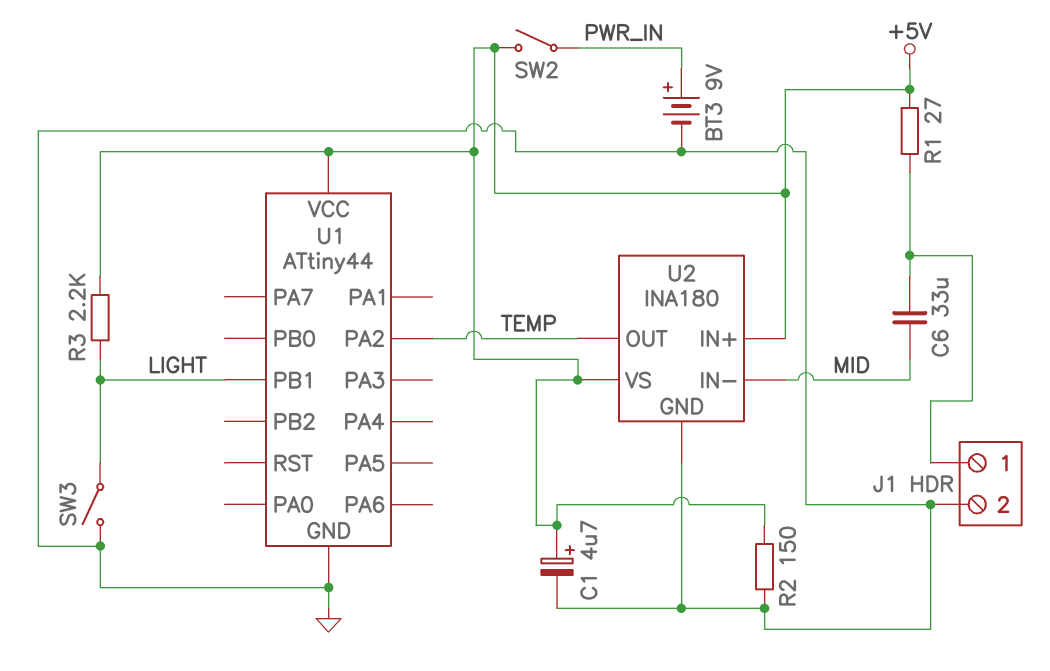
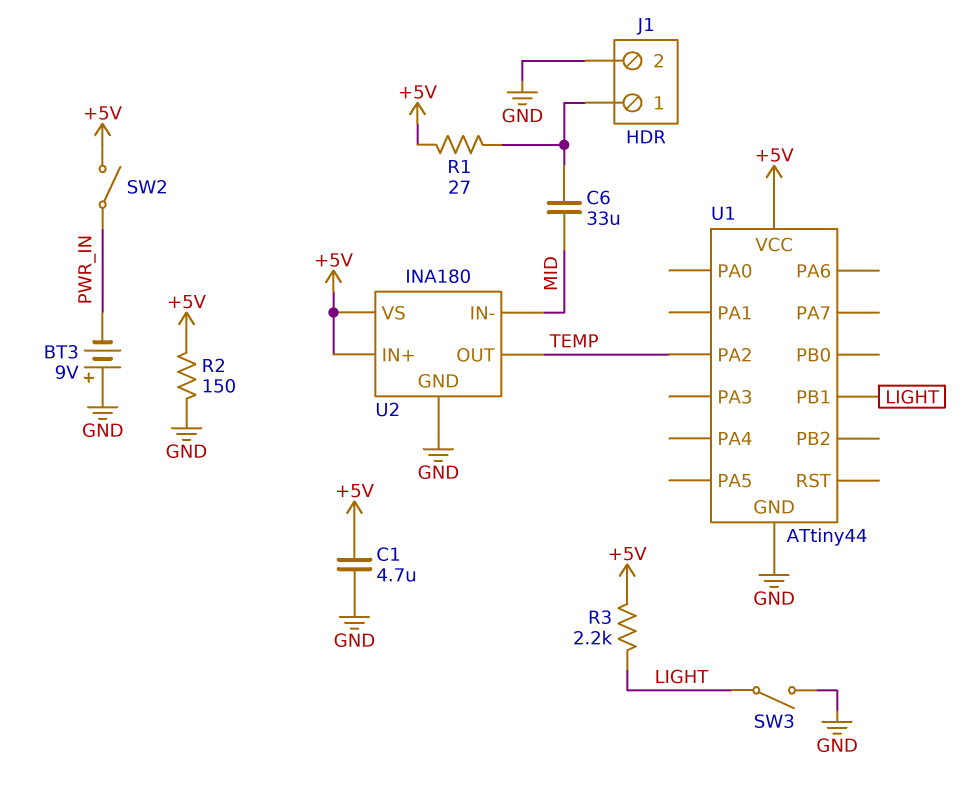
BT3: 9V (plus PWR_IN, minus GND) -> 9V (plus GND, minus PWR_IN)
C1: 4.7uF (plus +5V, minus GND) -> 4.7uF (+5V, GND)

